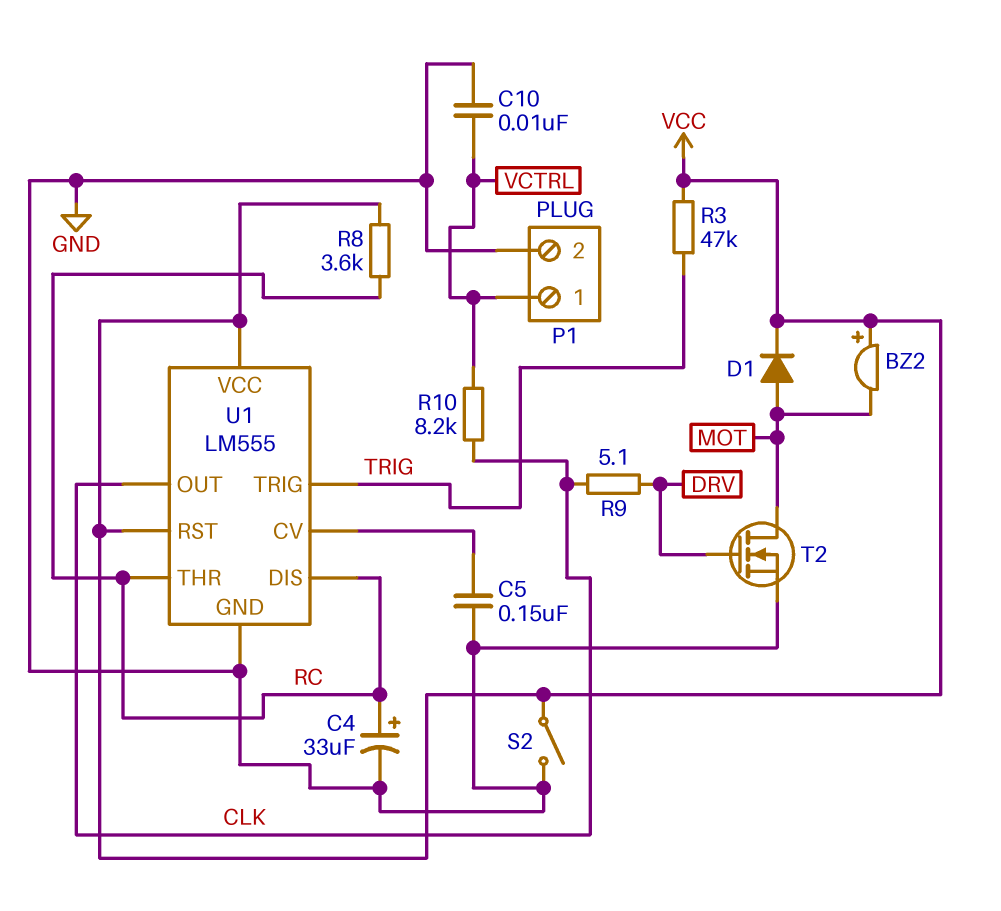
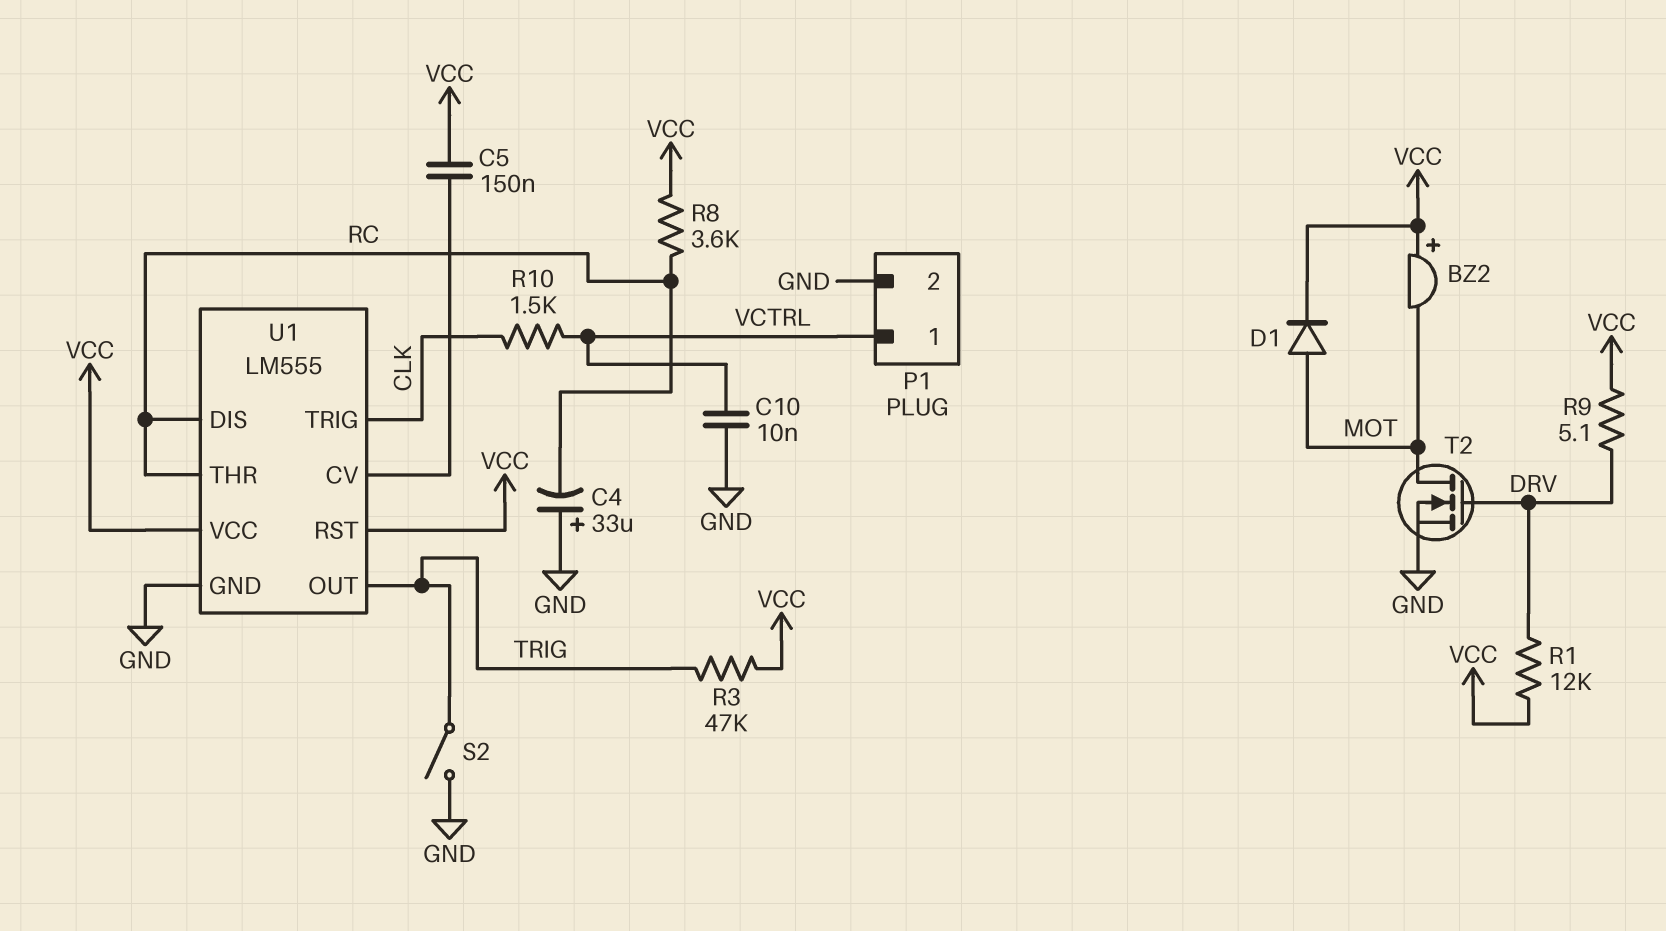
C4: 33uF (plus RC, minus GND) -> 33uF (plus GND, minus RC)
C5: 150nF (GND, U1/CV) -> 150nF (U1/CV, VCC)
R1: none -> 12k (DRV, VCC)
R9: 5.1 (CLK, DRV) -> 5.1 (DRV, VCC)
R10: 8.2k (CLK, VCTRL) -> 1.5k (CLK, VCTRL)
S2: switch (GND, VCC) -> switch (GND, TRIG)
U1 pin OUT: CLK -> TRIG
U1 pin TRIG: TRIG -> CLK

